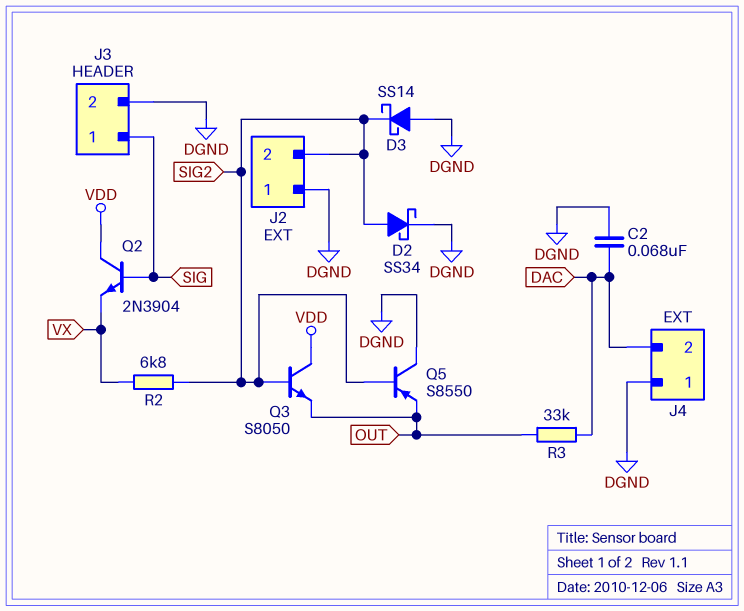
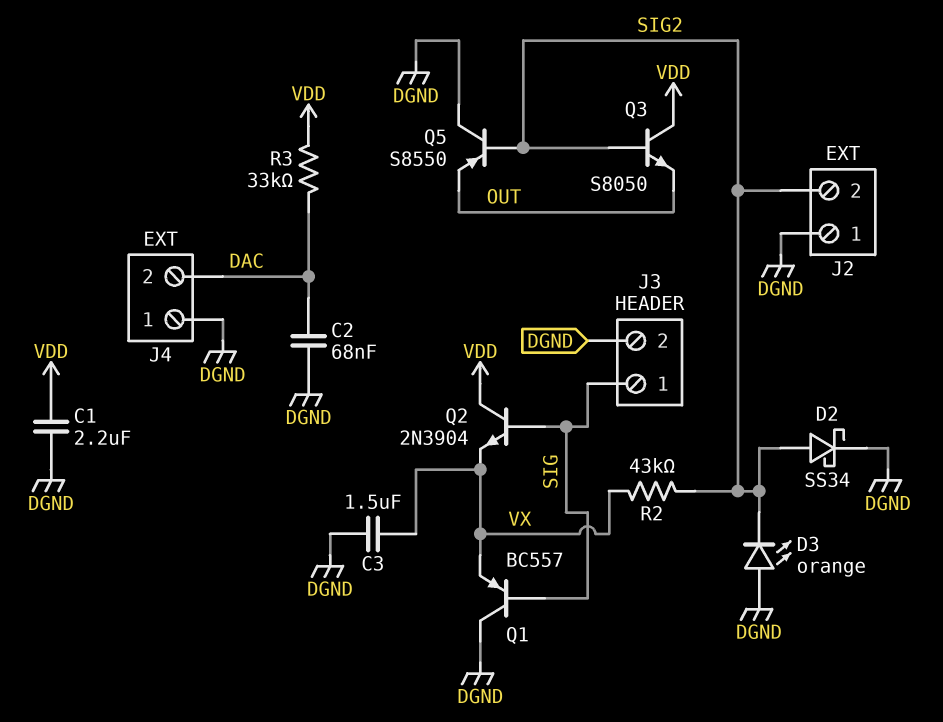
C1: none -> 2.2uF (DGND, VDD)
C3: none -> 1.5uF (DGND, VX)
D3: schottky SS14 (A DGND, K SIG2) -> LED orange (A DGND, K SIG2)
Q1: none -> PNP BC557 (B SIG, C DGND, E VX)
R2: 6.8k (SIG2, VX) -> 43k (SIG2, VX)
R3: 33k (DAC, OUT) -> 33k (DAC, VDD)

